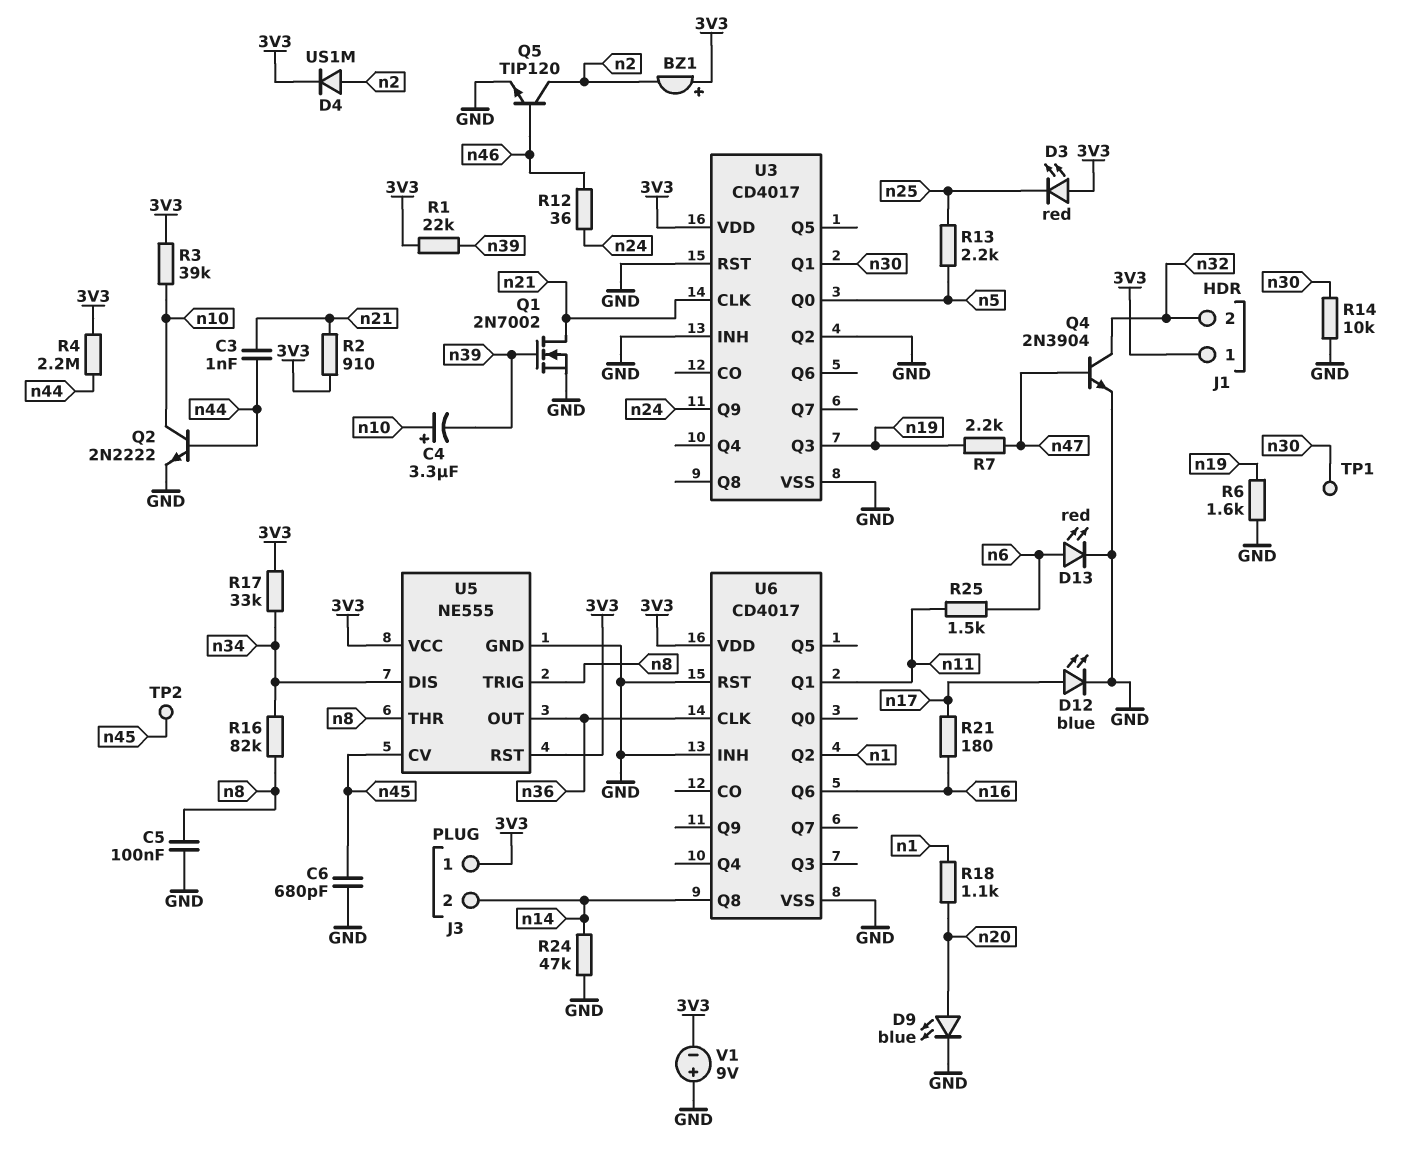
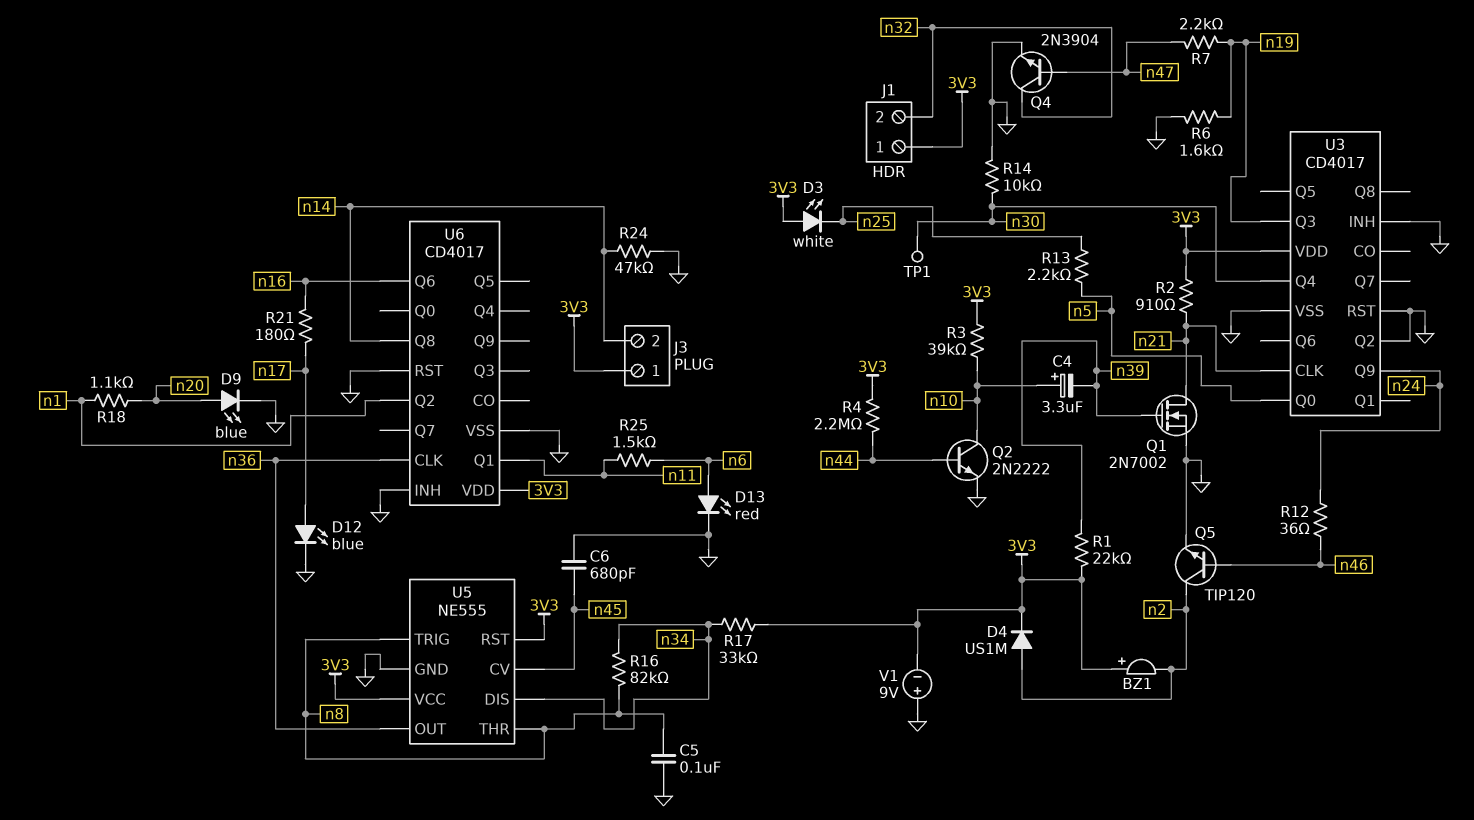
C3: 1nF (n21, n44) -> none
D3: LED red (A 3V3, K n25) -> LED white (A 3V3, K n25)
TP2: test point (n45) -> none
U3 pin Q1: n30 -> none
U3 pin Q4: none -> n30

